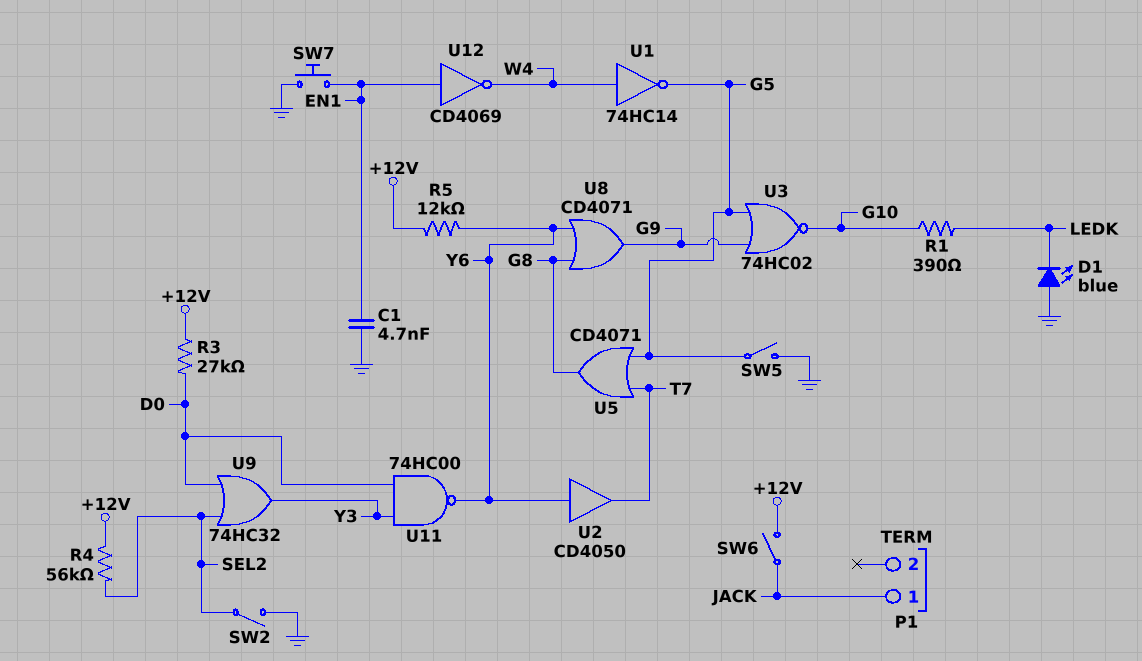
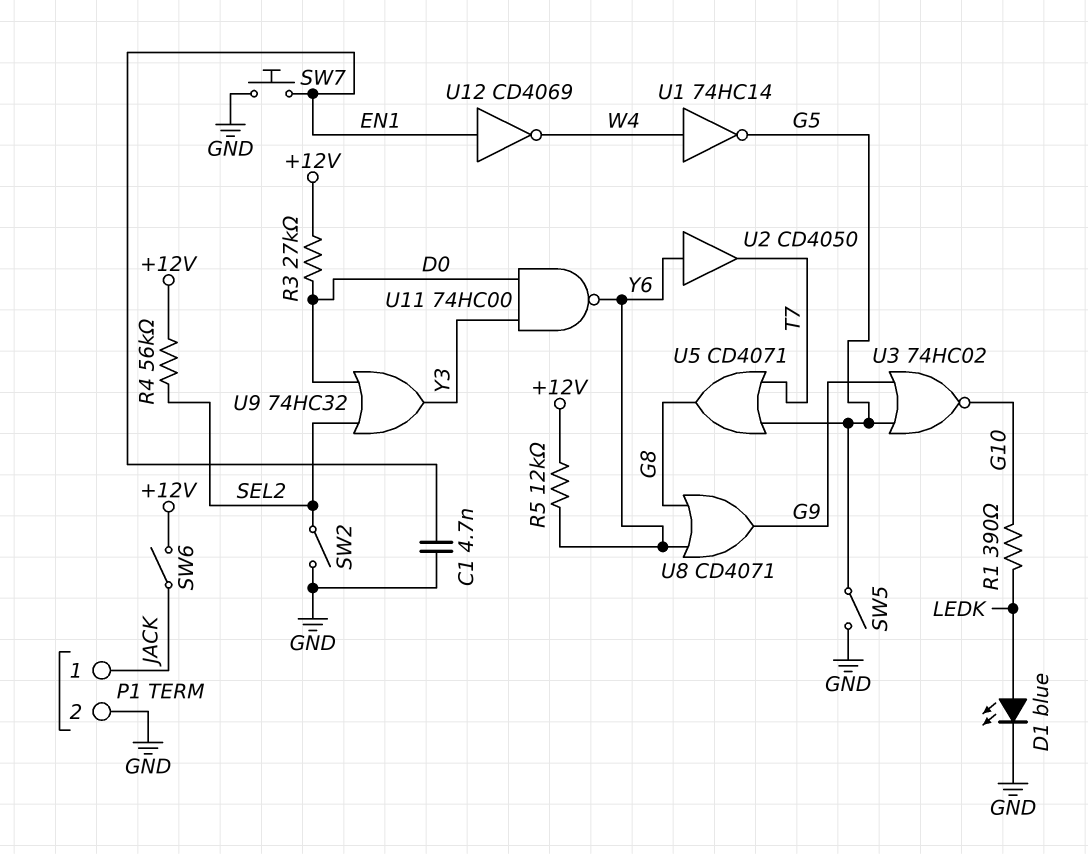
D1: LED blue (A GND, K LEDK) -> LED blue (A LEDK, K GND)
P1 pin 2: none -> GND

